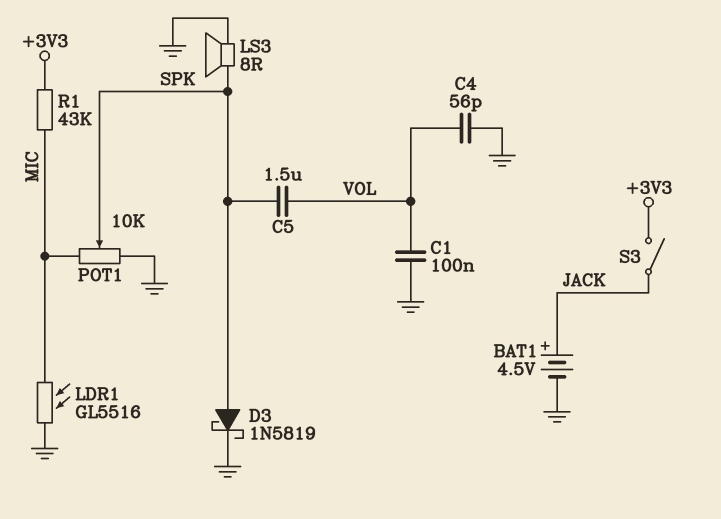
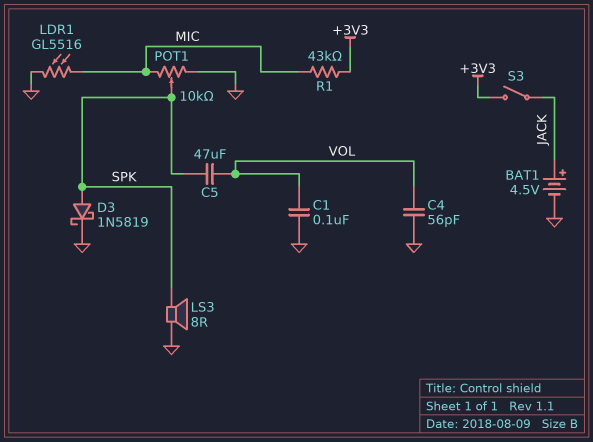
C5: 1.5uF (SPK, VOL) -> 47uF (SPK, VOL)

